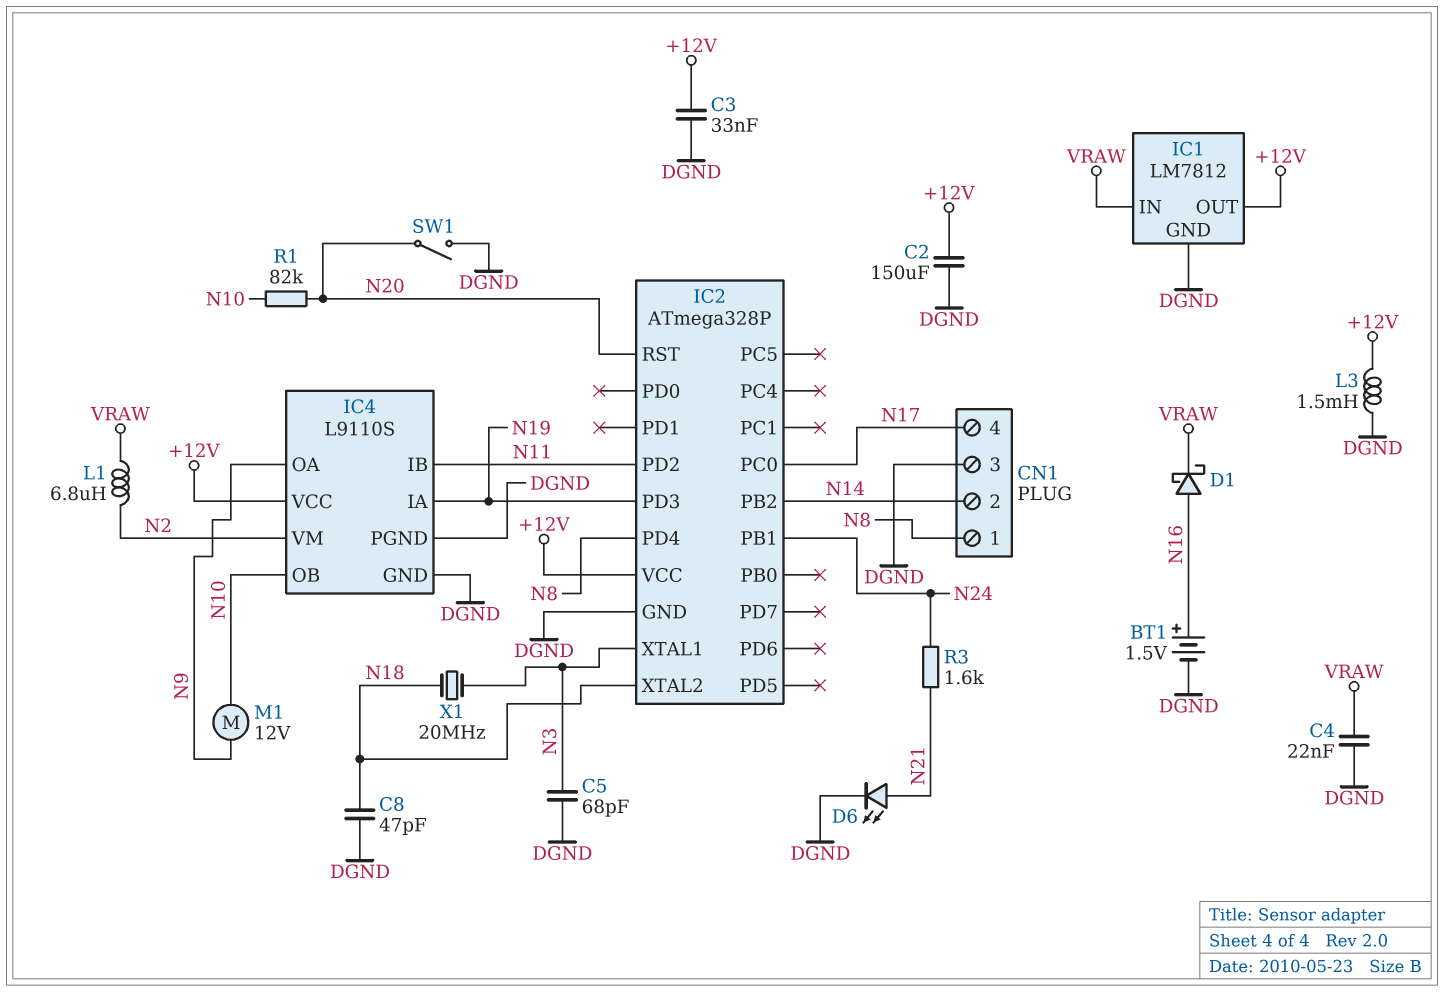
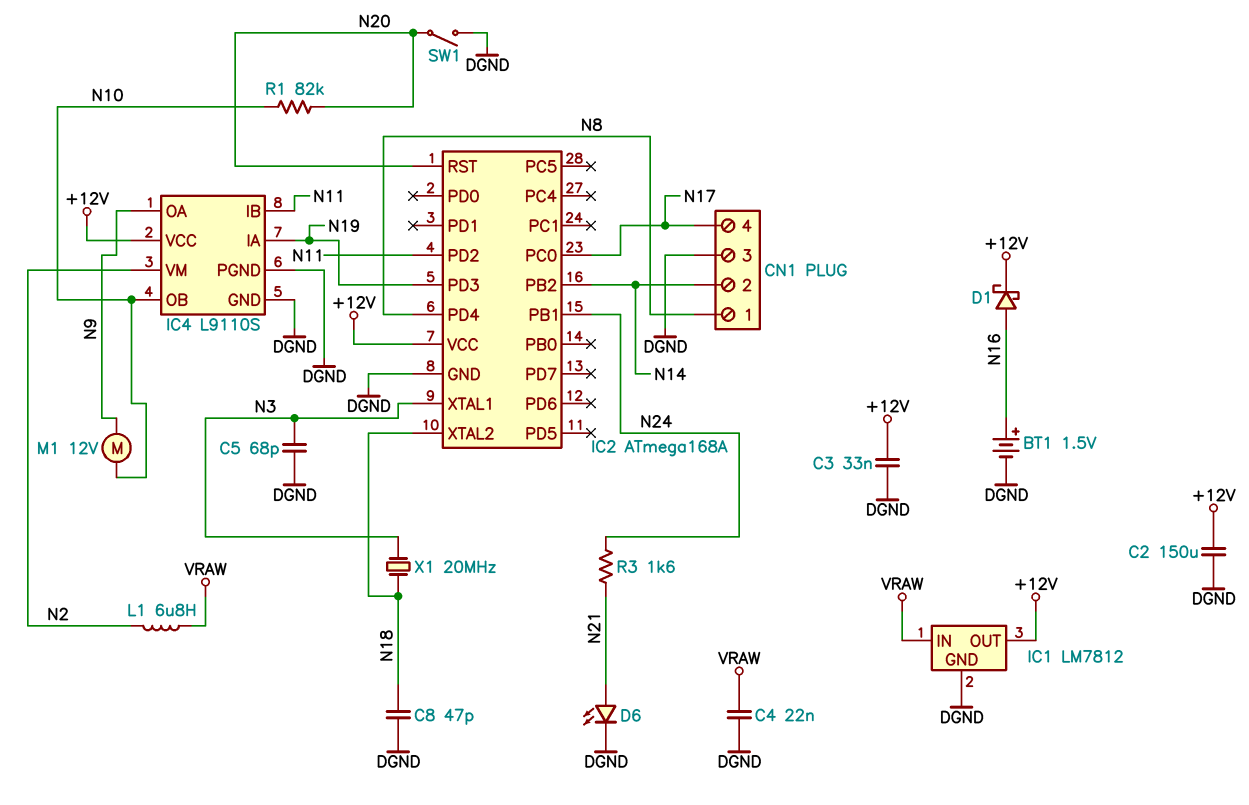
D1: schottky (A N16, K VRAW) -> schottky (A N16, K +12V)
IC2: ATmega328P -> ATmega168A
L3: 1.5mH (+12V, DGND) -> none

